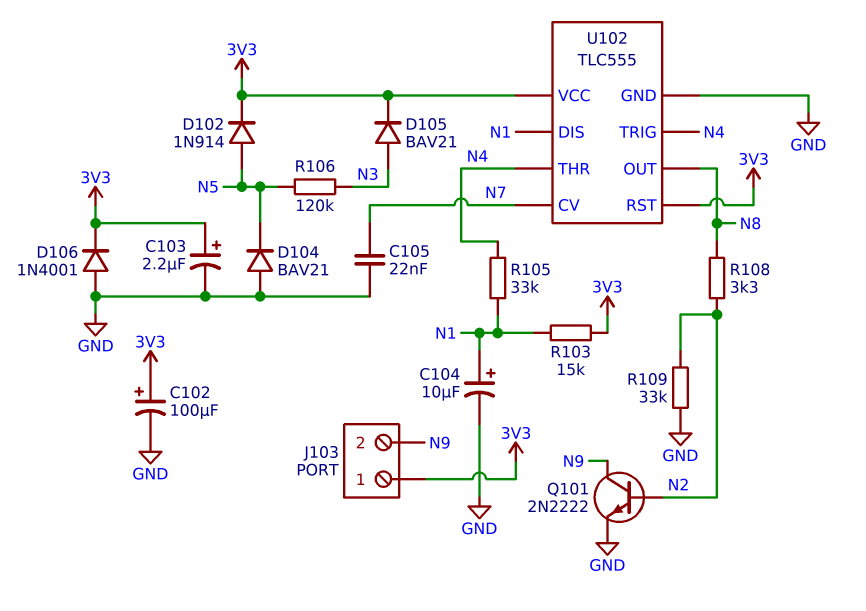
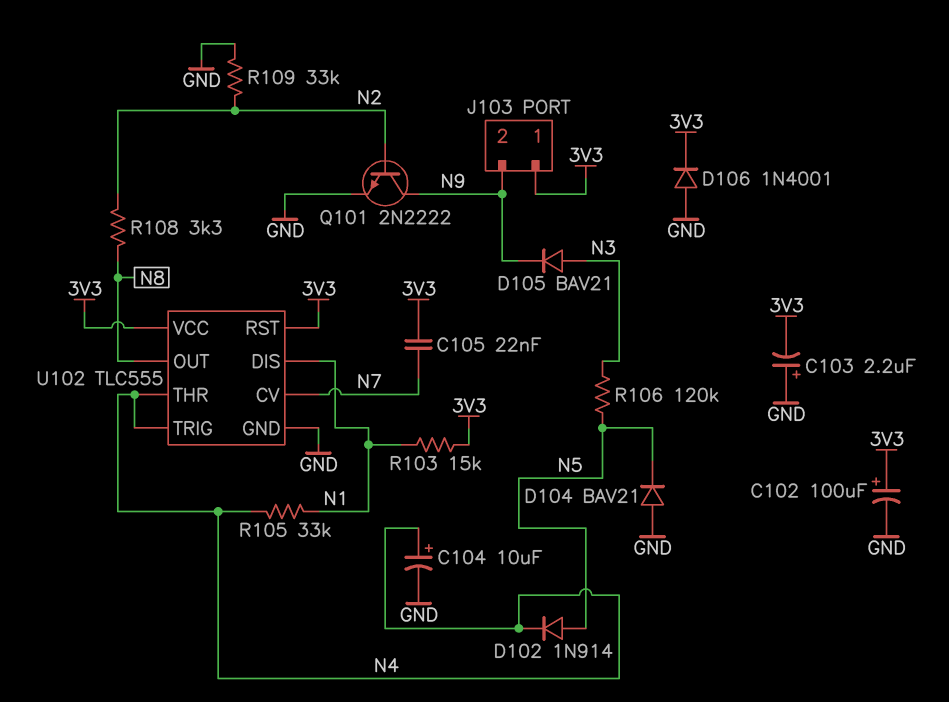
C103: 2.2uF (plus 3V3, minus GND) -> 2.2uF (plus GND, minus 3V3)
C104: 10uF (plus N1, minus GND) -> 10uF (plus N4, minus GND)
C105: 22nF (GND, N7) -> 22nF (3V3, N7)
D102: diode 1N914 (A N5, K 3V3) -> diode 1N914 (A N5, K N4)
D105: diode BAV21 (A N3, K 3V3) -> diode BAV21 (A N3, K N9)

